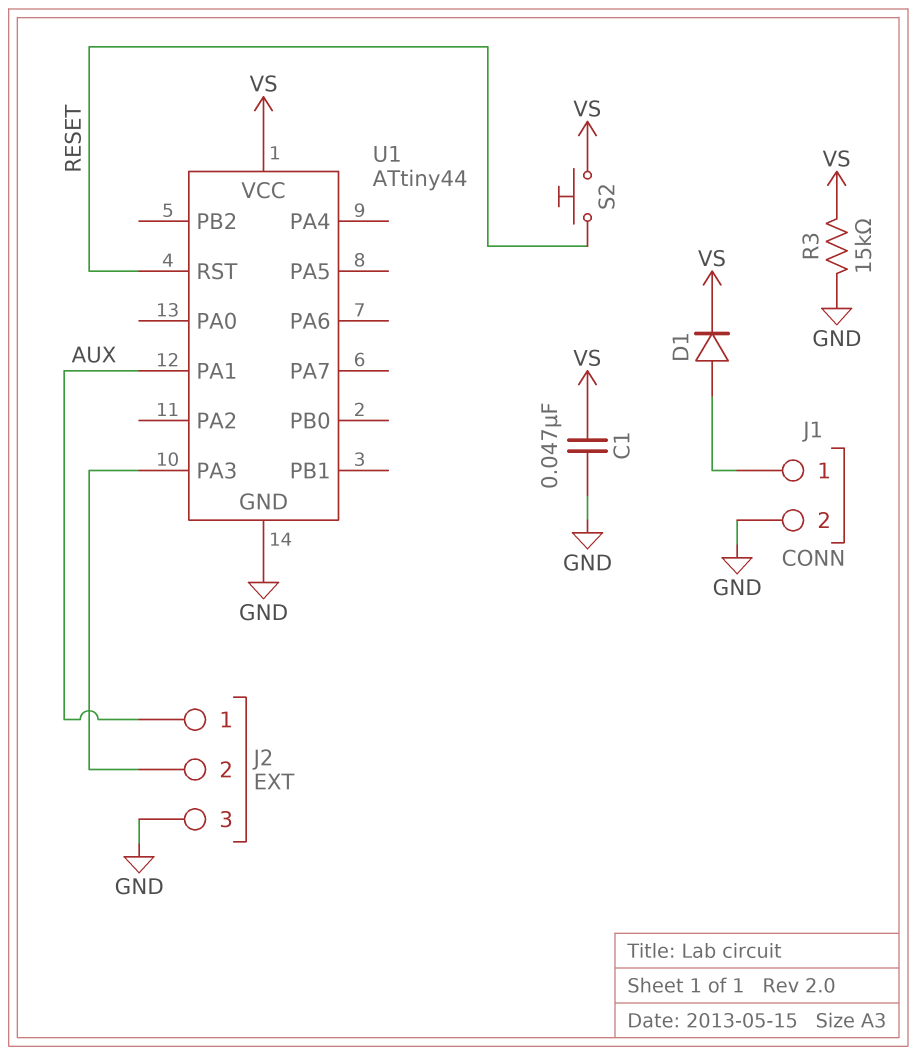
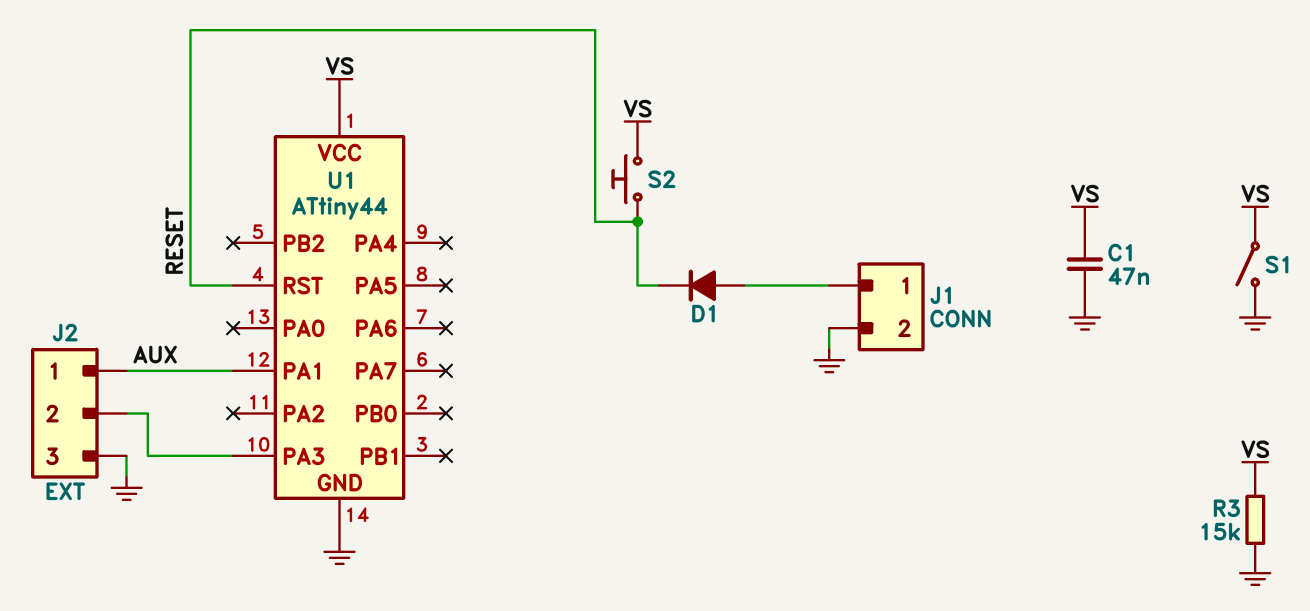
D1: diode (A J1/1, K VS) -> diode (A J1/1, K RESET)
S1: none -> switch (GND, VS)

